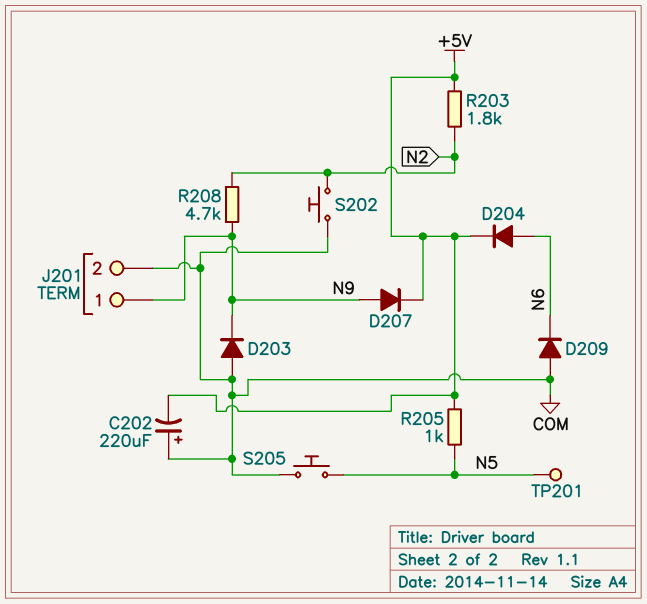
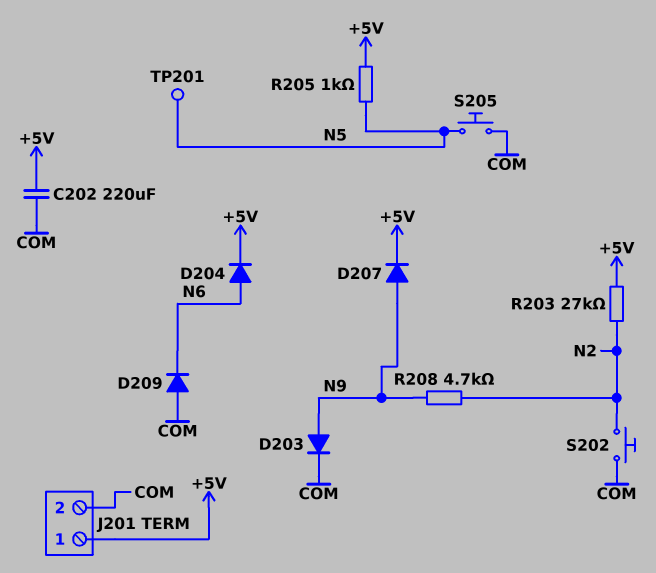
C202: 220uF (plus COM, minus +5V) -> 220uF (+5V, COM)
D203: diode (A COM, K N9) -> diode (A N9, K COM)
J201 pin 1: N9 -> +5V
R203: 1.8k (+5V, N2) -> 27k (+5V, N2)

